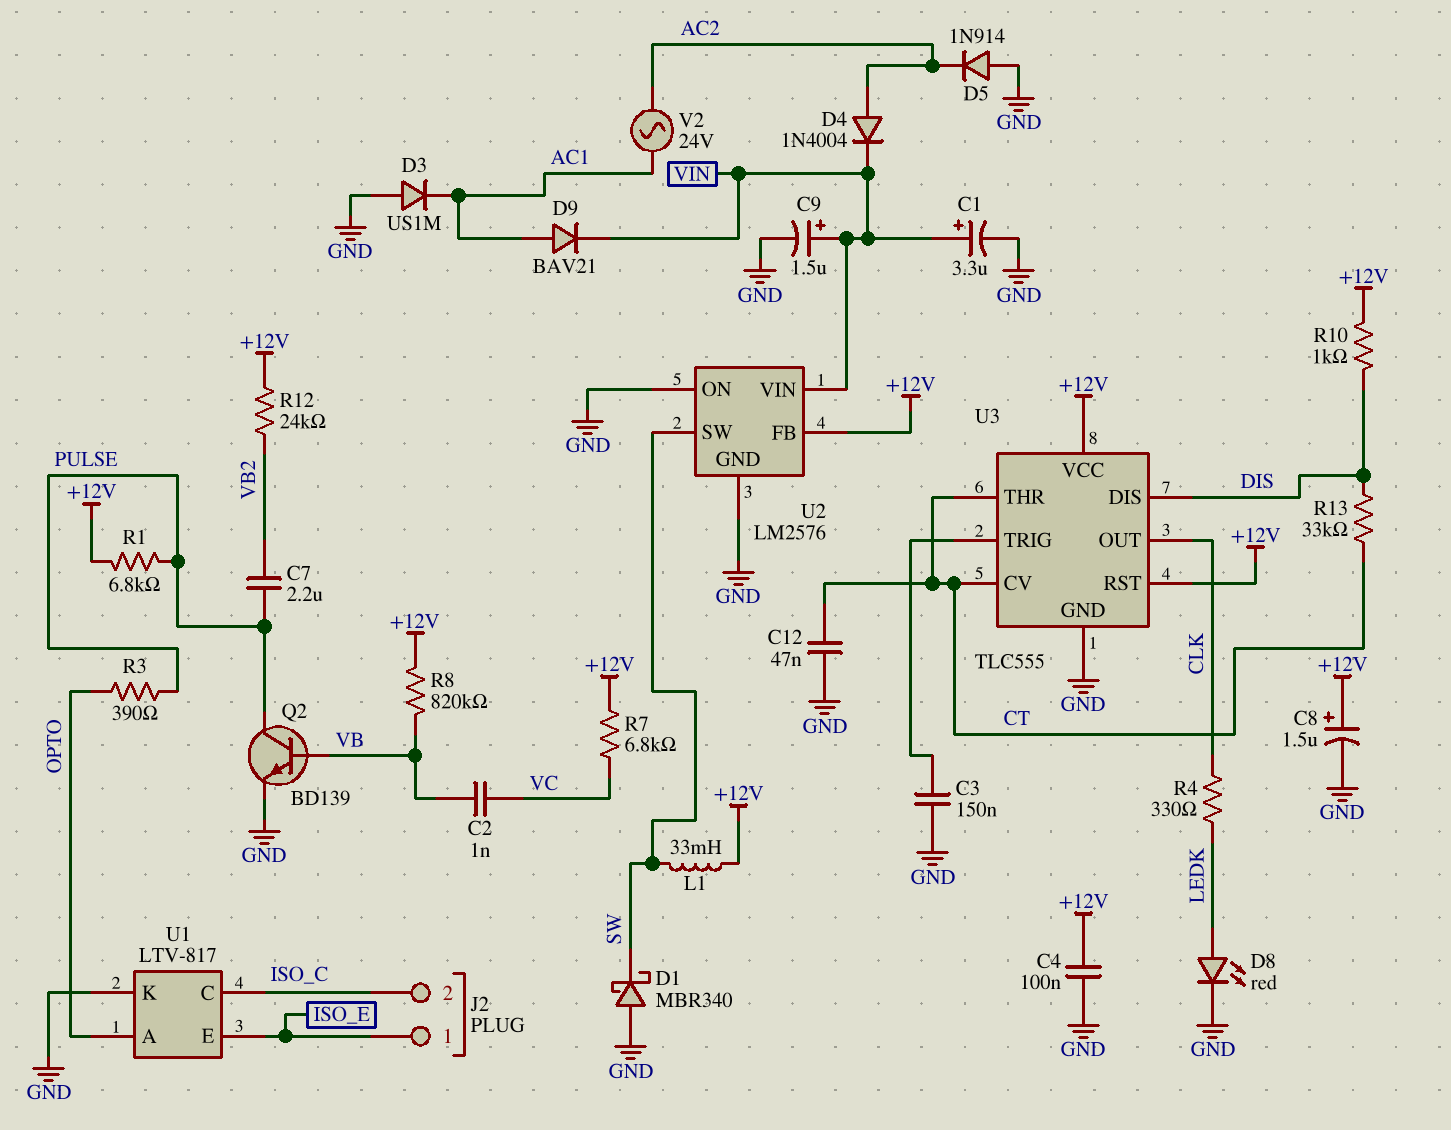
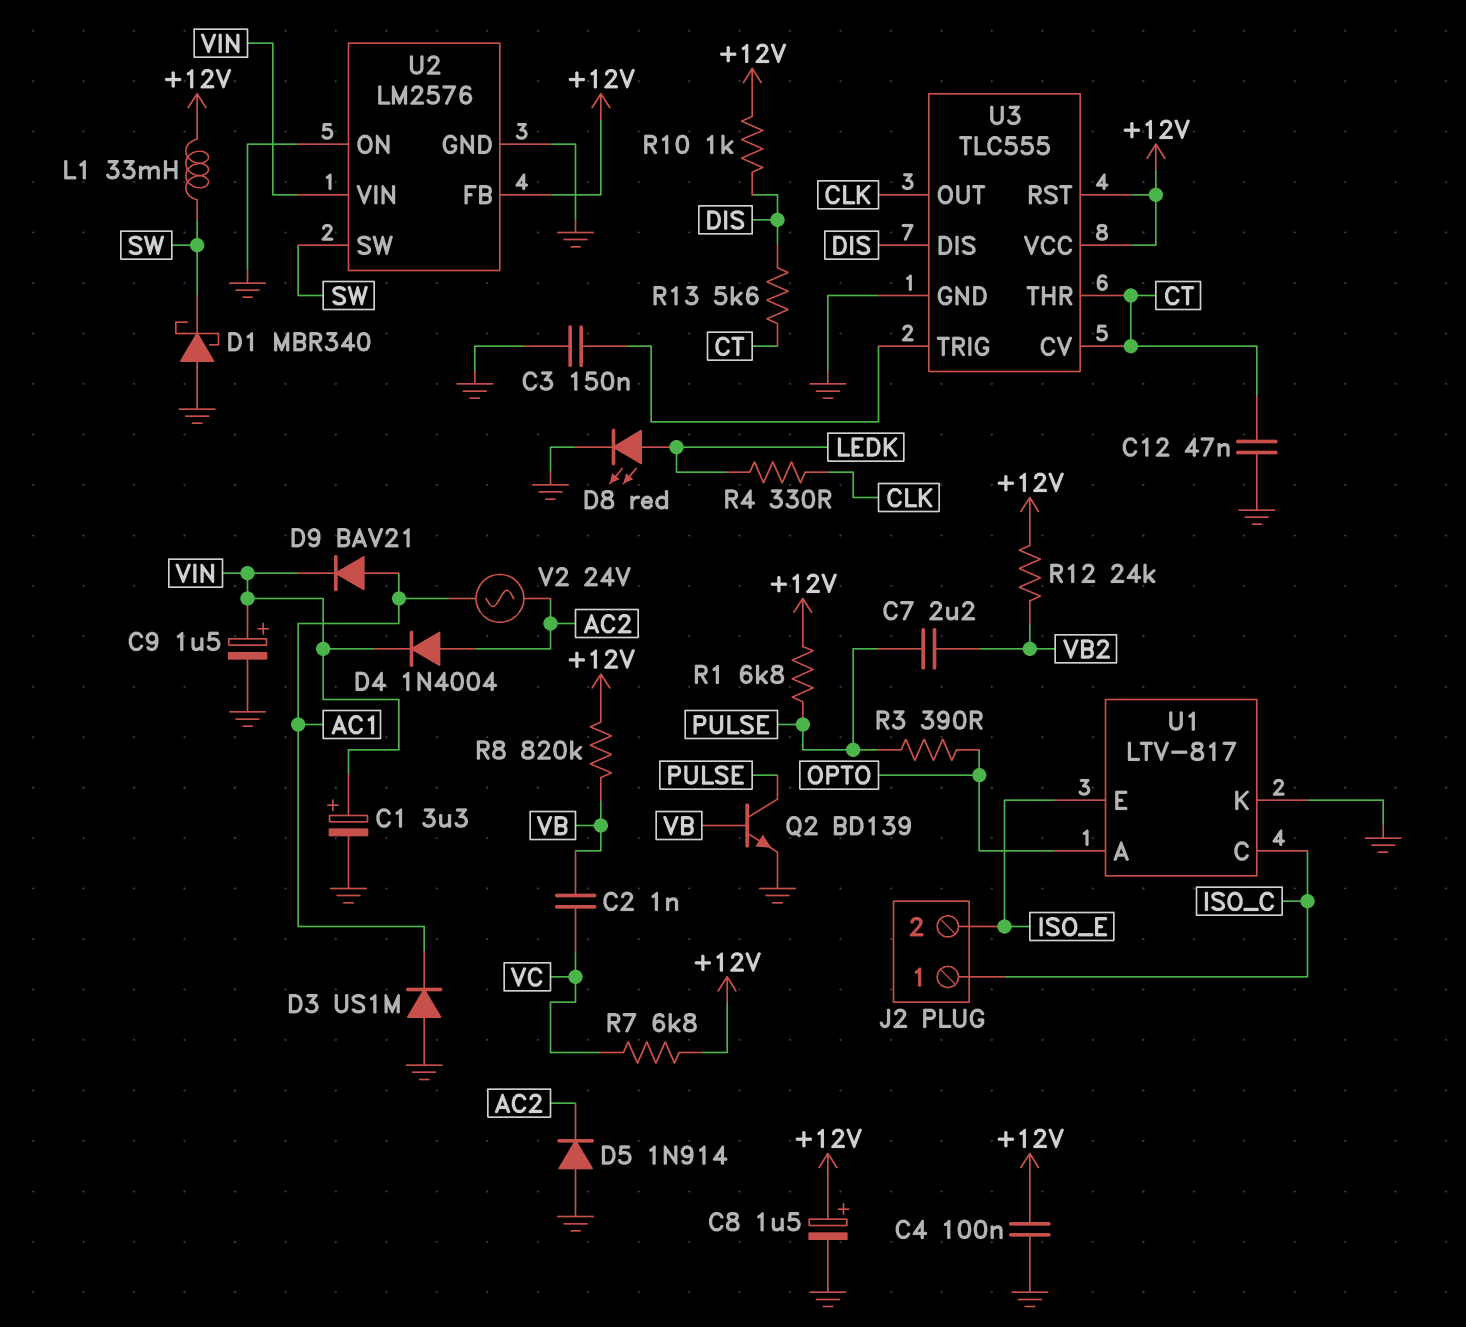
J2 pin 1: ISO_E -> ISO_C
J2 pin 2: ISO_C -> ISO_E
R13: 33k (CT, DIS) -> 5.6k (CT, DIS)

